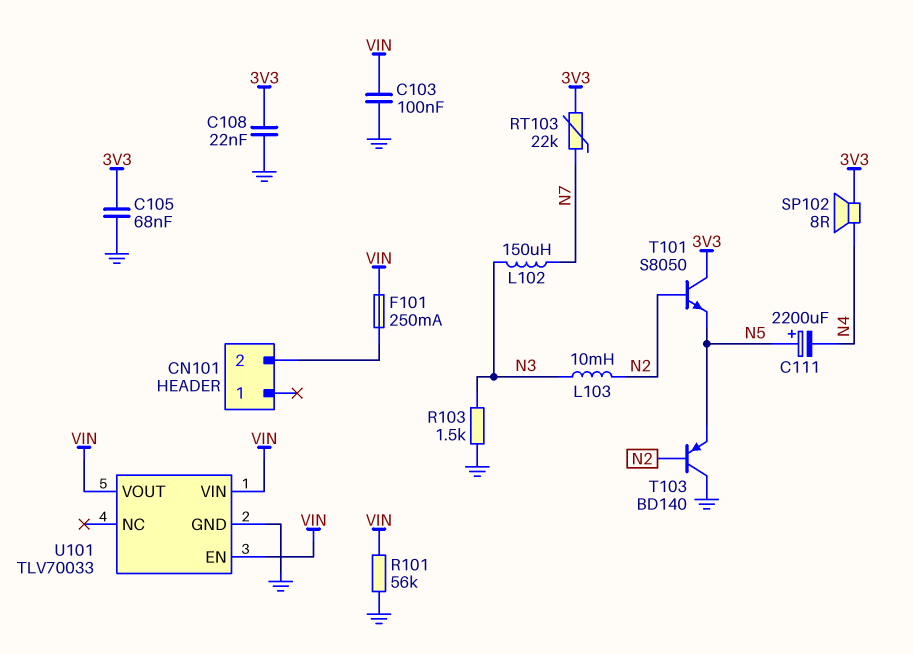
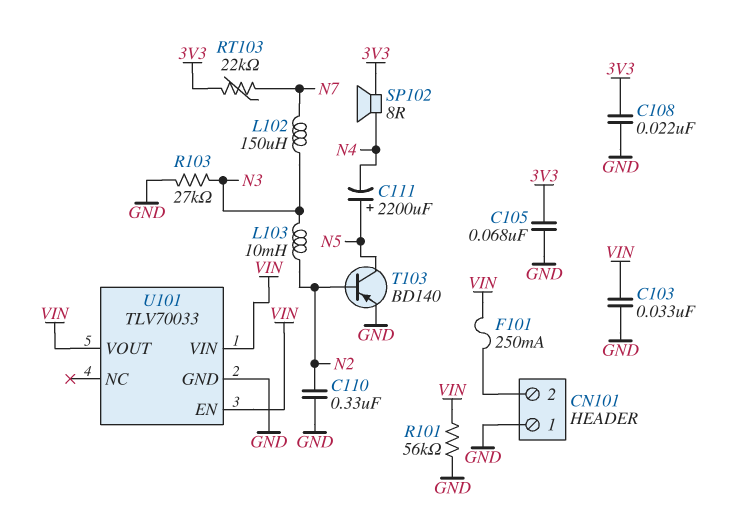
C103: 100nF (GND, VIN) -> 33nF (GND, VIN)
C110: none -> 330nF (GND, N2)
CN101 pin 1: none -> GND
R103: 1.5k (GND, N3) -> 27k (GND, N3)
T101: NPN S8050 (B N2, C 3V3, E N5) -> none
T103: PNP BD140 (B N2, C GND, E N5) -> PNP BD140 (B N2, C N5, E GND)

